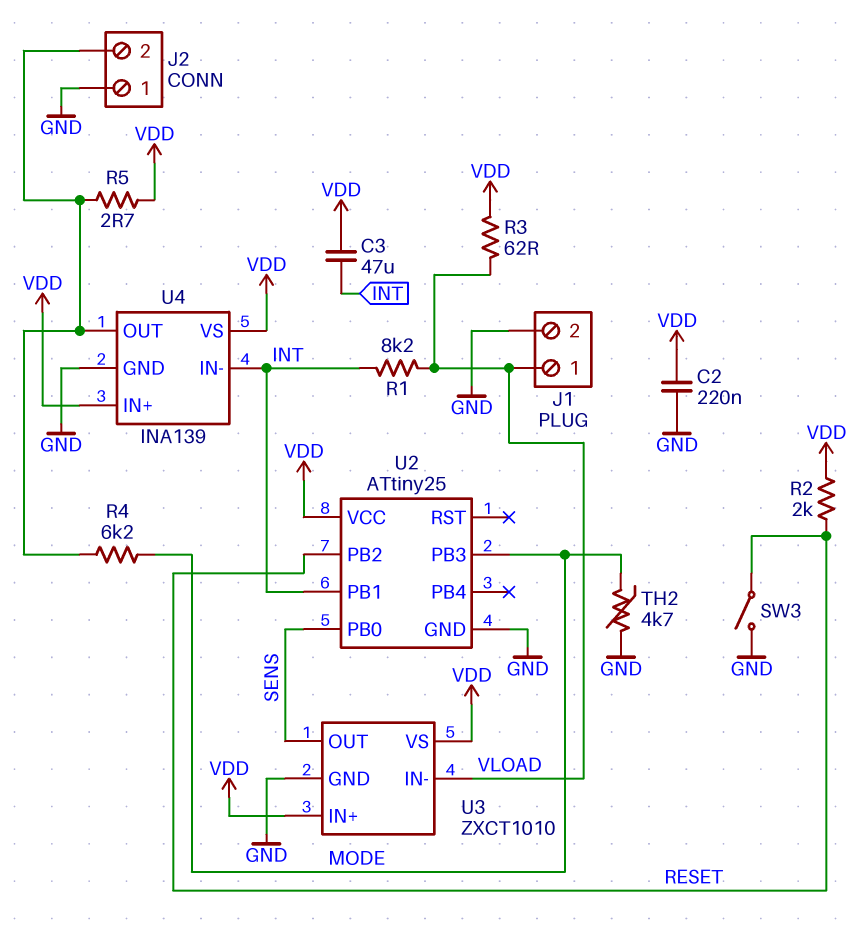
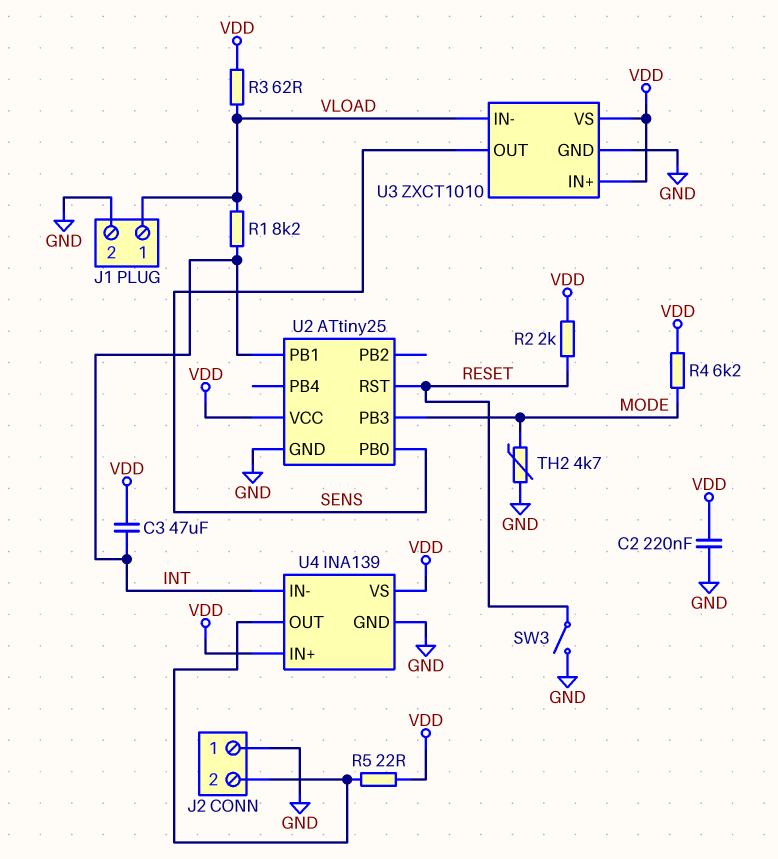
R4: 6.2k (J2/2, MODE) -> 6.2k (MODE, VDD)
R5: 2.7 (J2/2, VDD) -> 22 (J2/2, VDD)
U2 pin PB2: RESET -> none
U2 pin RST: none -> RESET

